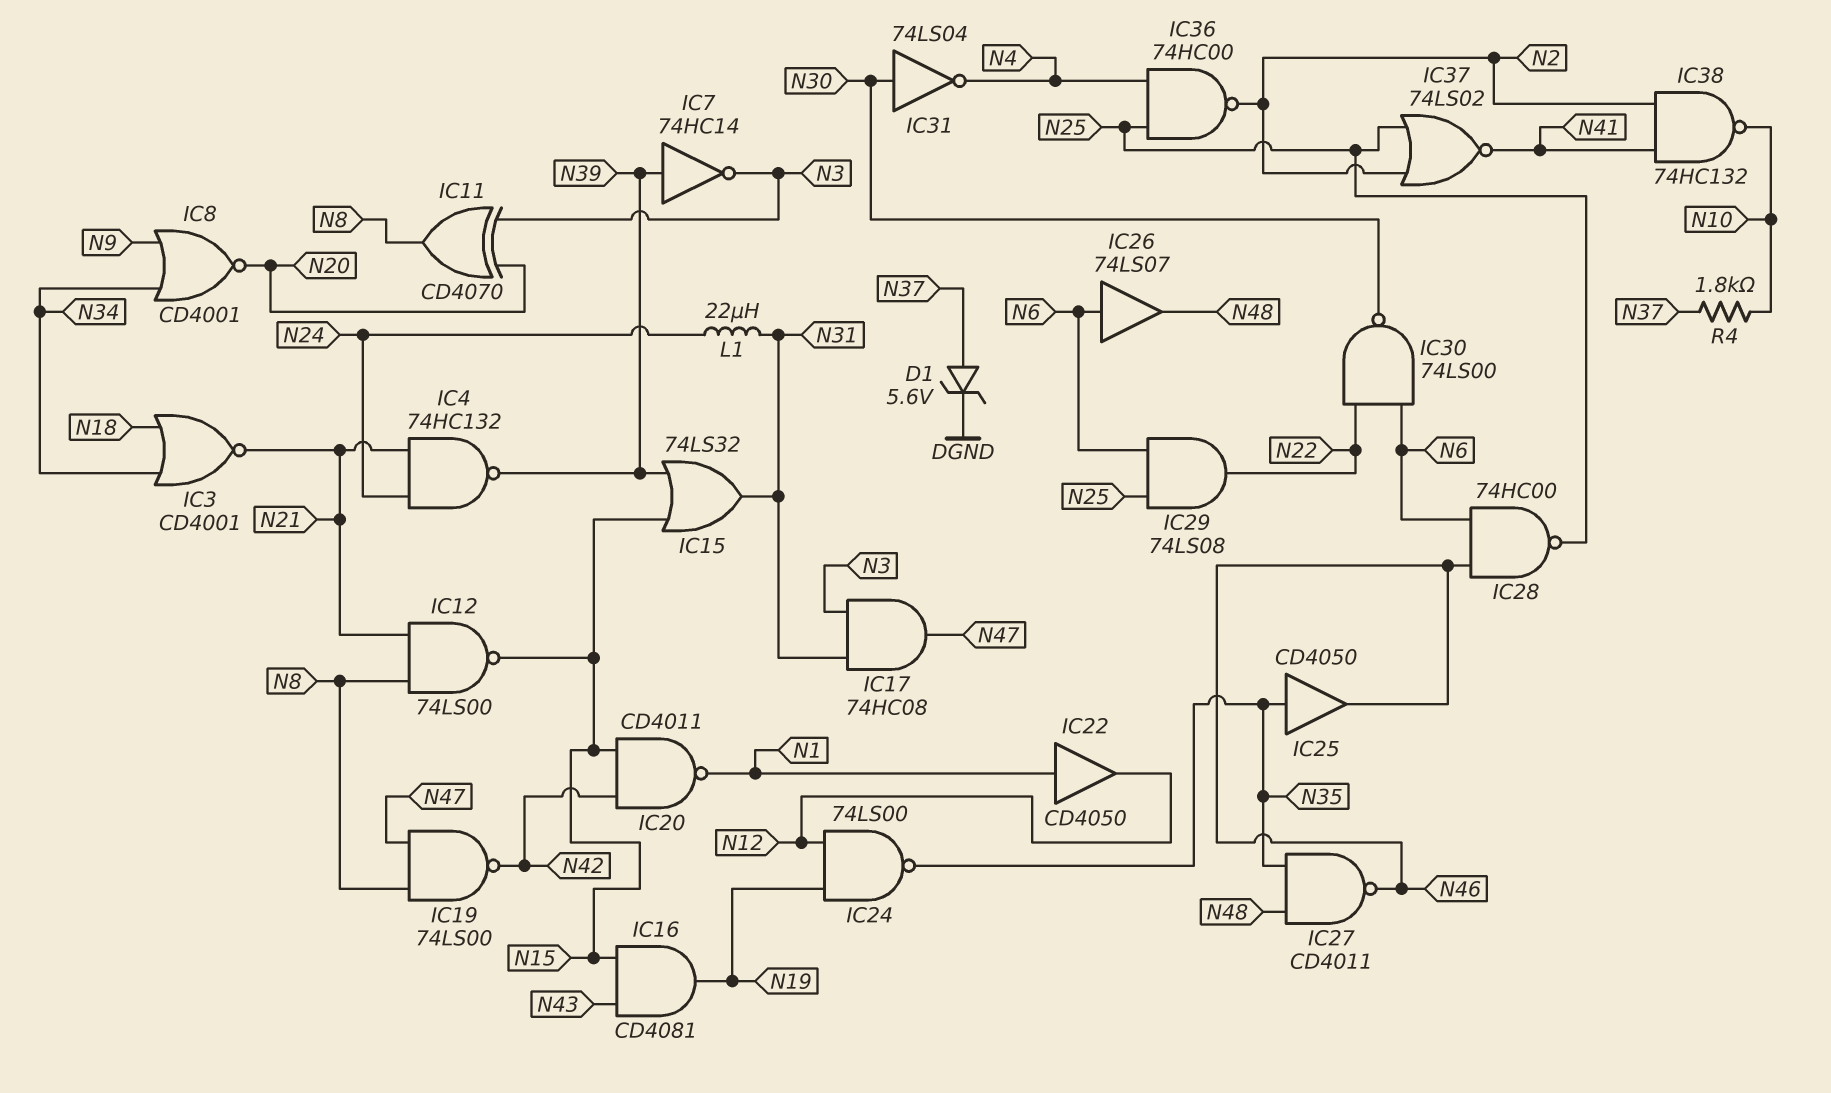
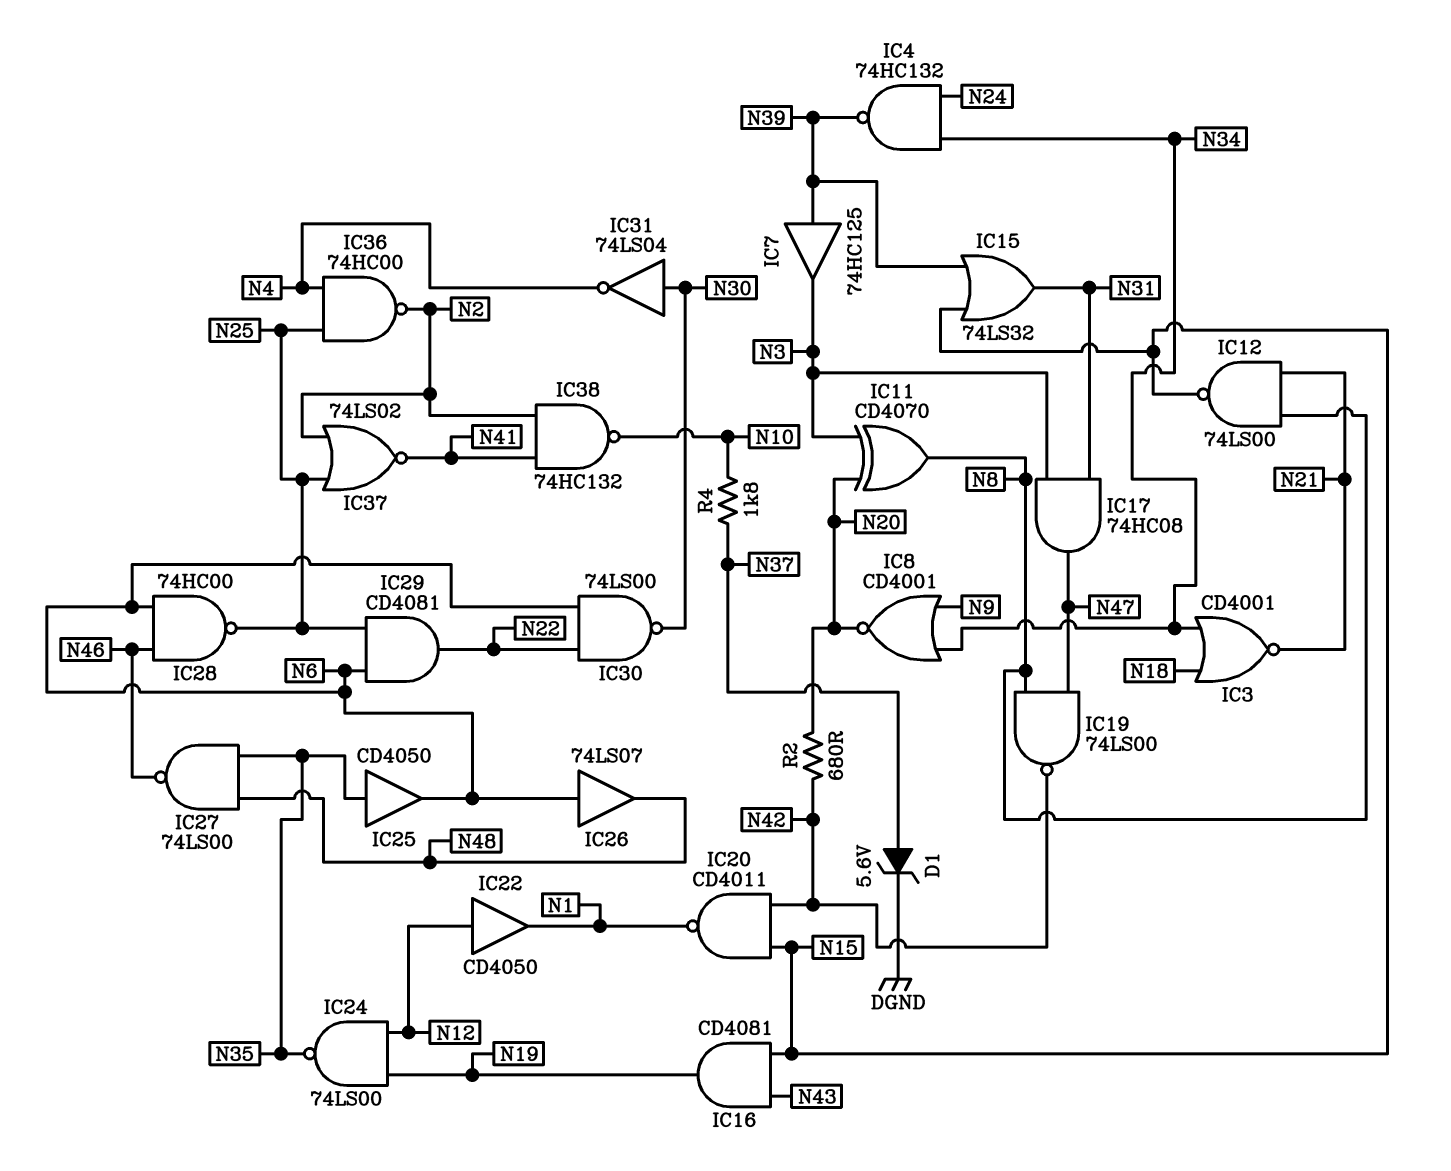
IC4: NAND 74HC132 (in N21, in N24, out N39) -> NAND 74HC132 (in N24, in N34, out N39)
IC7: NOT 74HC14 (in N39, out N3) -> buffer 74HC125 (in N39, out N3)
IC22: buffer CD4050 (in N1, out N12) -> buffer CD4050 (in N12, out N1)
IC25: buffer CD4050 (in N35, out N46) -> buffer CD4050 (in N35, out N6)
IC27: NAND CD4011 (in N35, in N48, out N46) -> NAND 74LS00 (in N35, in N48, out N46)
IC29: AND 74LS08 (in N6, in N25, out N22) -> AND CD4081 (in N6, in N25, out N22)
L1: 22uH (N24, N31) -> none
R2: none -> 680 (N20, N42)

